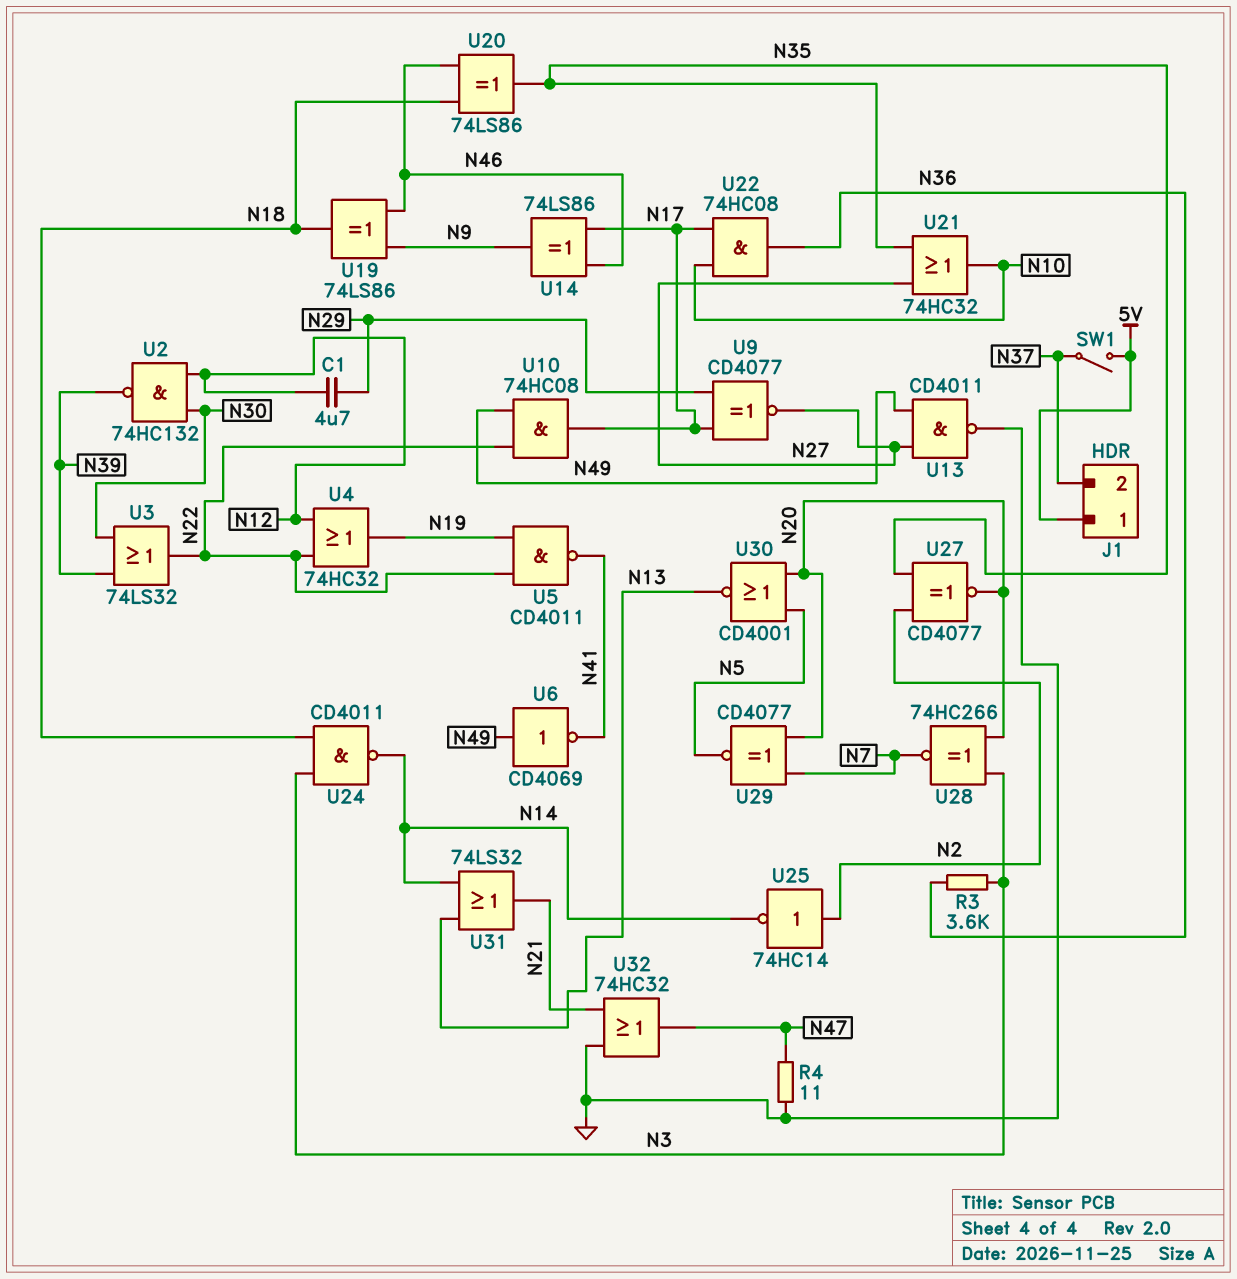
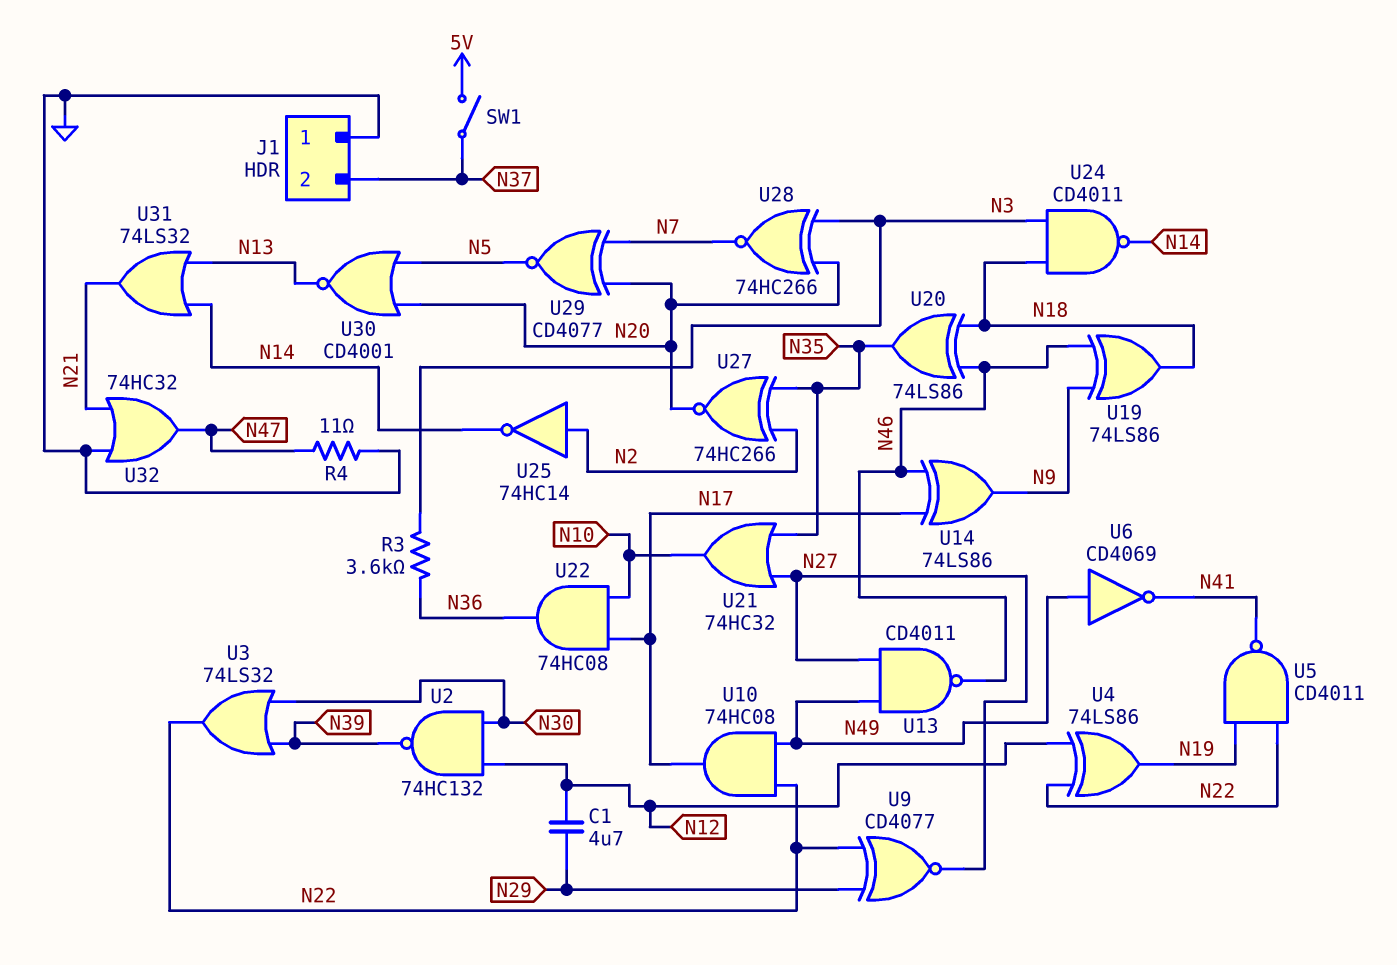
J1 pin 1: 5V -> GND
U4: OR 74HC32 (in N12, in N22, out N19) -> XOR 74LS86 (in N12, in N22, out N19)
U9: XNOR CD4077 (in N17, in N29, out N27) -> XNOR CD4077 (in N22, in N29, out N27)
U13: NAND CD4011 (in N27, in N49, out GND) -> NAND CD4011 (in N27, in N49, out N46)
U27: XNOR CD4077 (in N2, in N35, out N20) -> XNOR 74HC266 (in N2, in N35, out N20)

